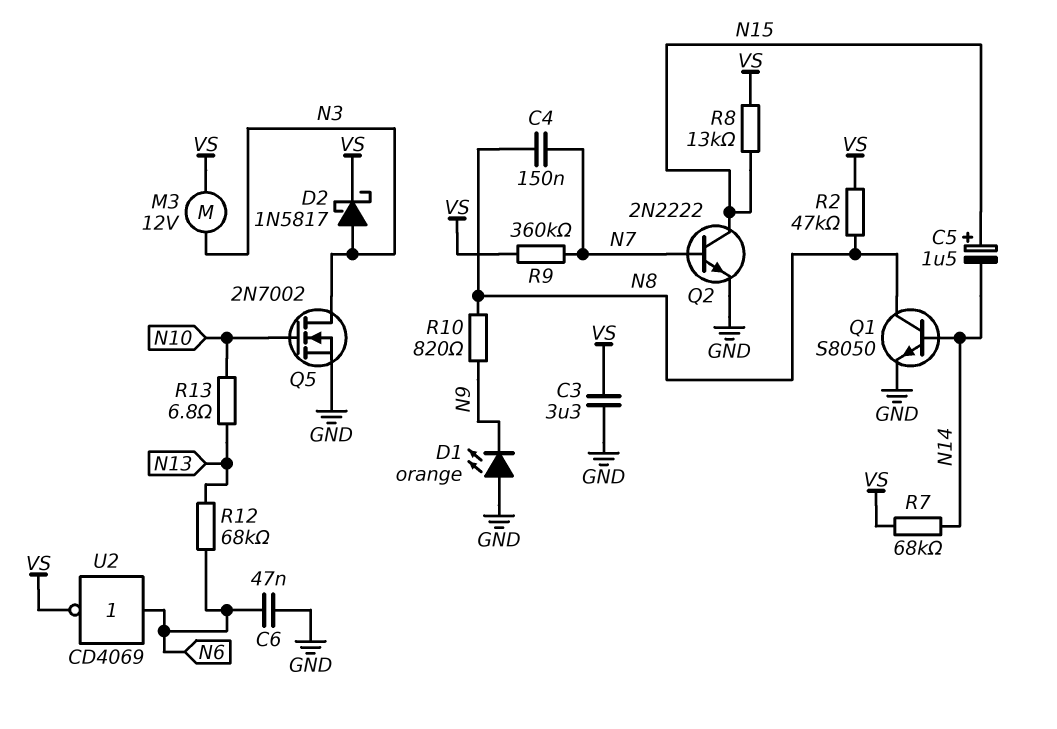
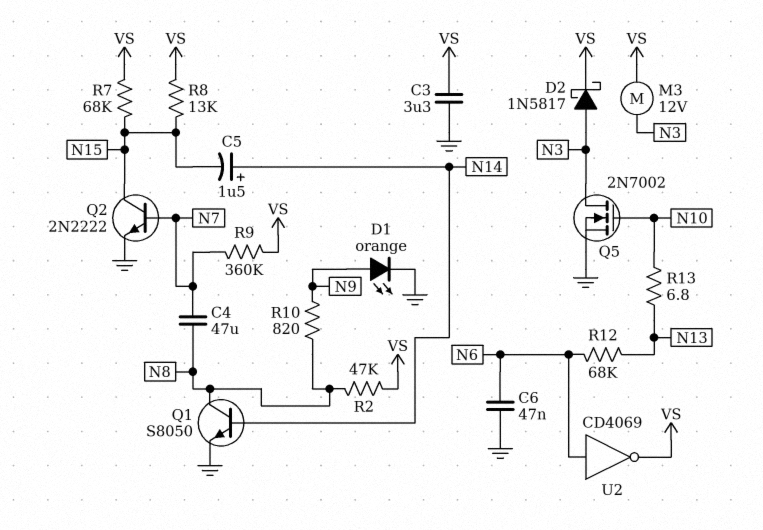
C4: 150nF (N7, N8) -> 47uF (N7, N8)
C5: 1.5uF (plus N15, minus N14) -> 1.5uF (plus N14, minus N15)
D1: LED orange (A GND, K N9) -> LED orange (A N9, K GND)
R7: 68k (N14, VS) -> 68k (N15, VS)

